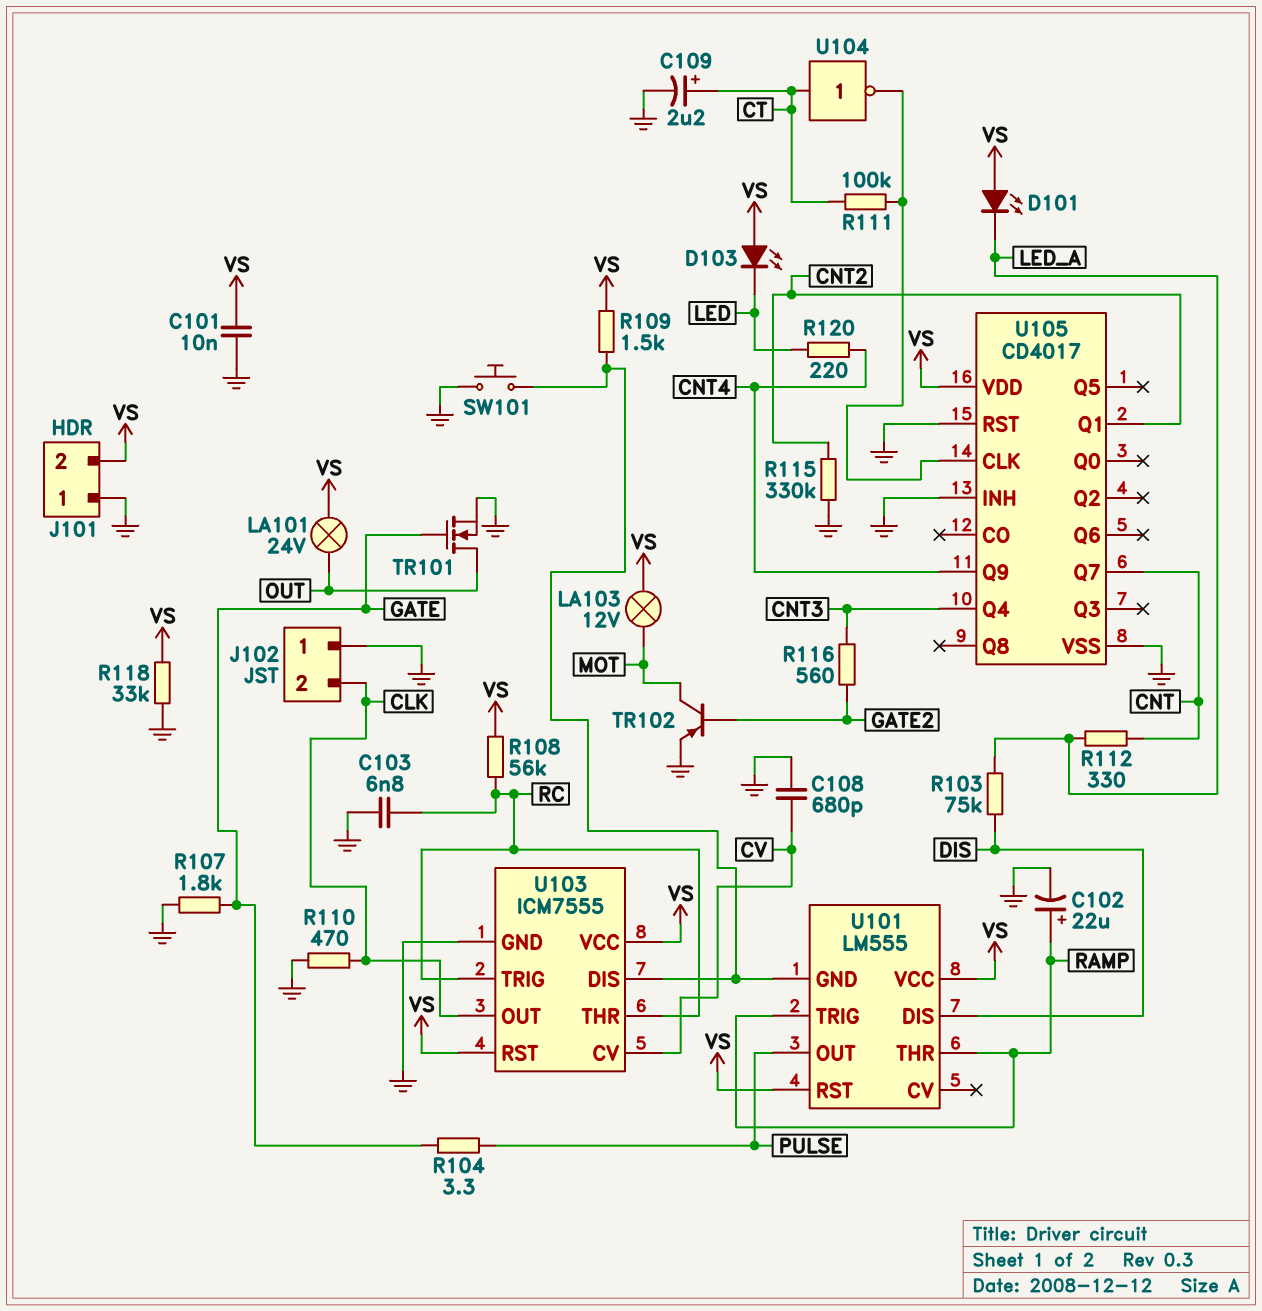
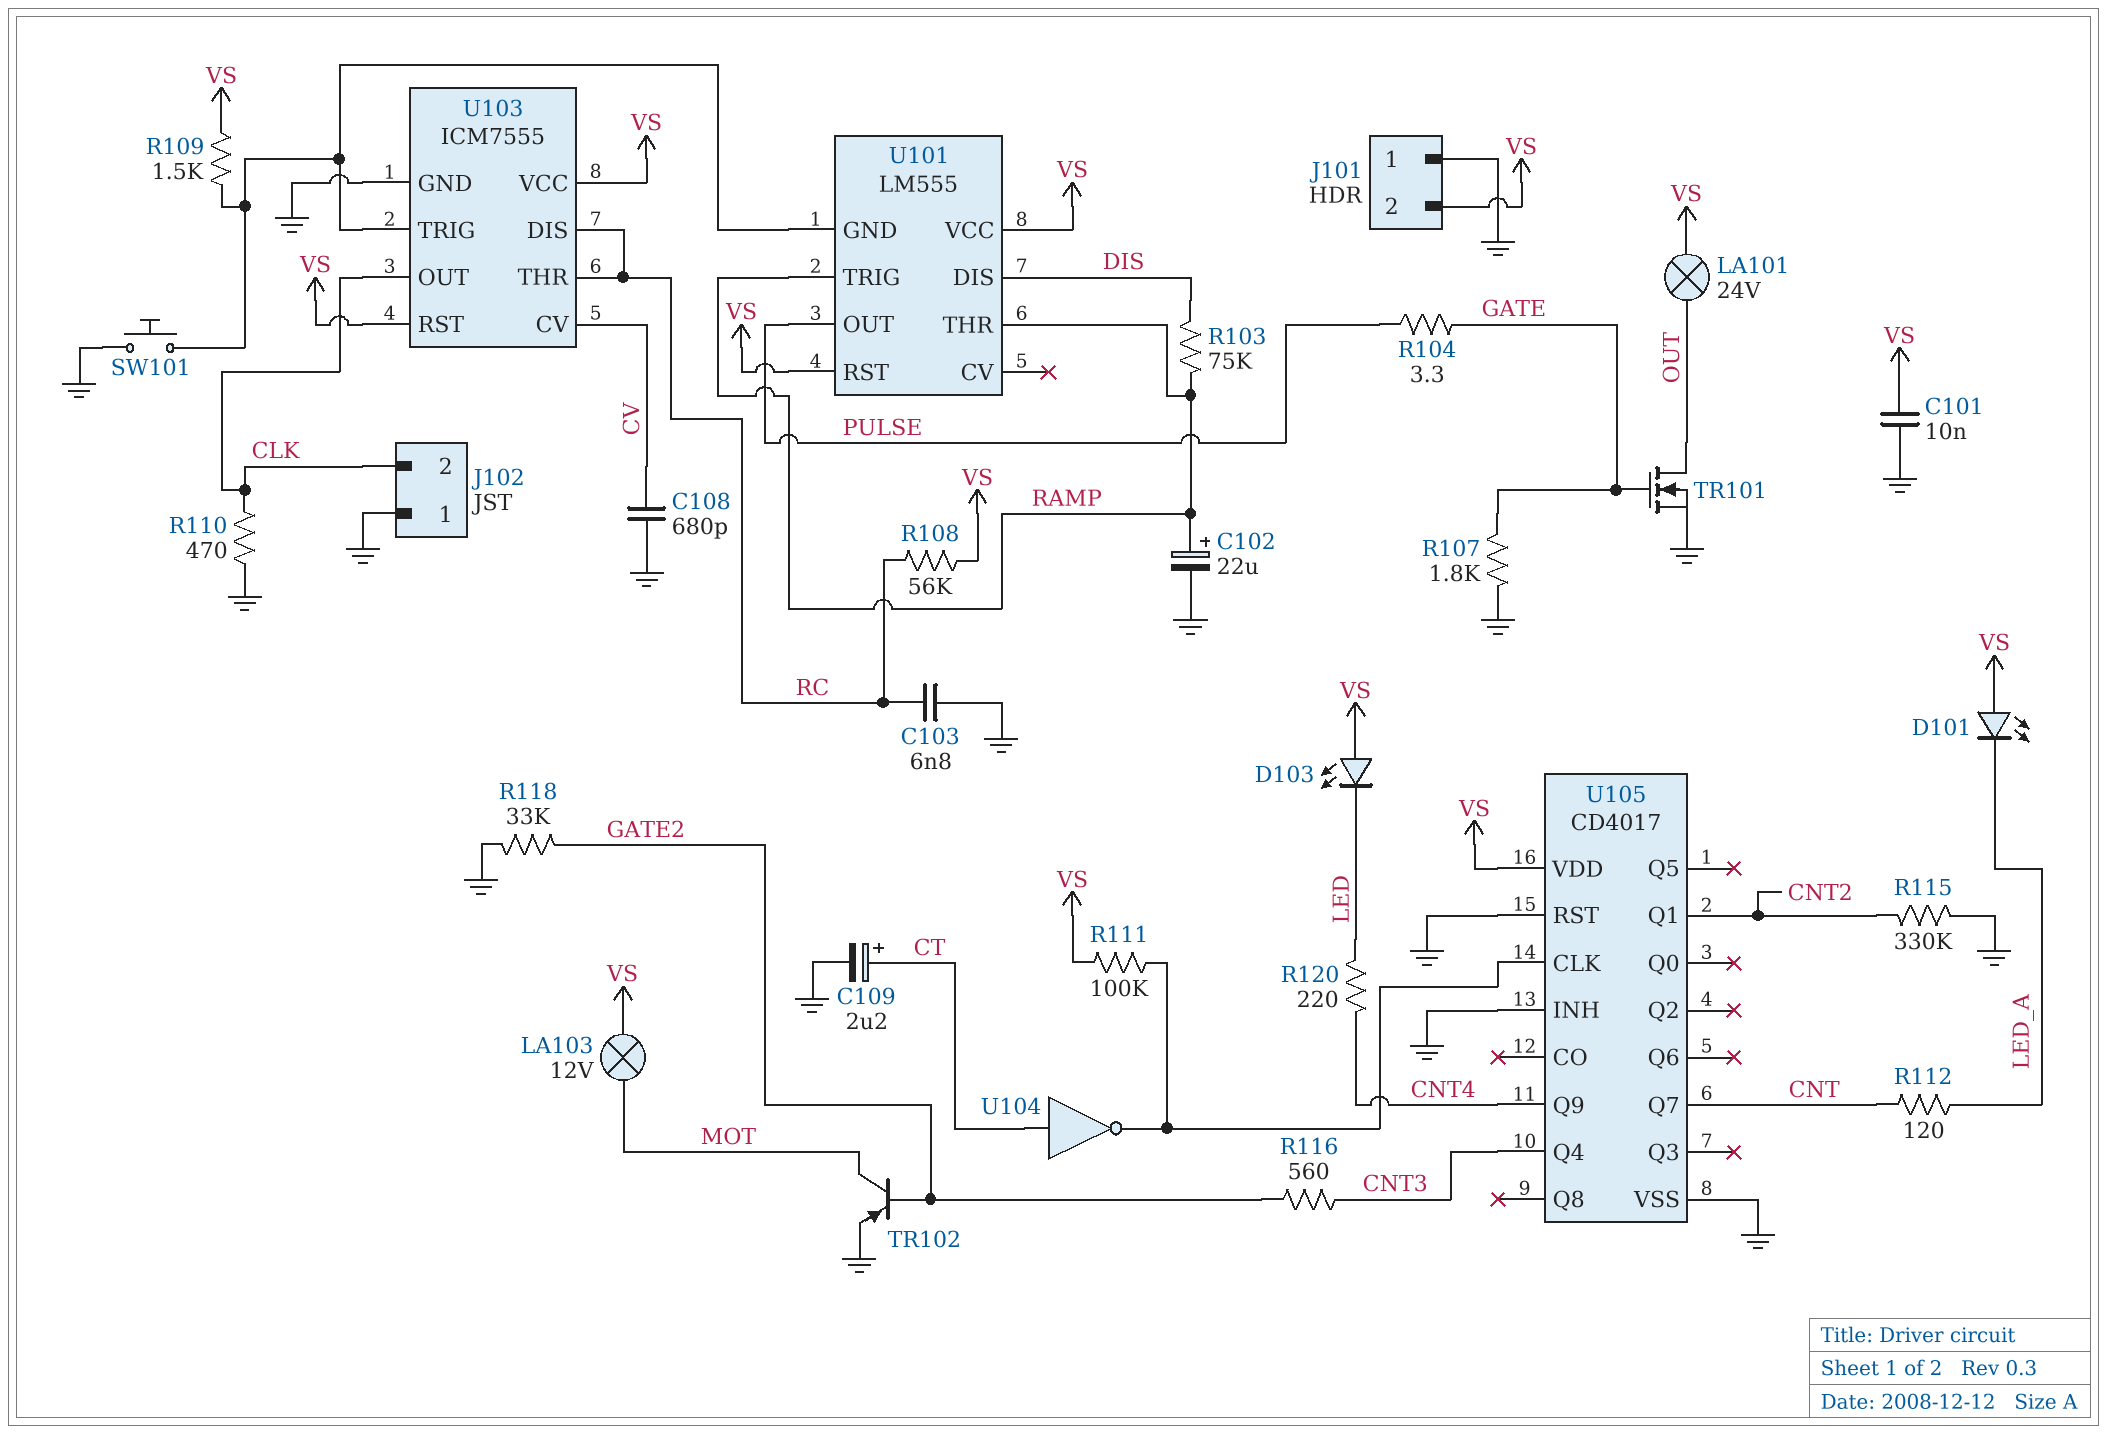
R103: 75k (DIS, LED_A) -> 75k (DIS, RAMP)
R111: 100k (CT, U105/CLK) -> 100k (U105/CLK, VS)
R112: 330 (CNT, LED_A) -> 120 (CNT, LED_A)
R118: 33k (GND, VS) -> 33k (GATE2, GND)
U103 pin DIS: U101/GND -> RC
U103 pin TRIG: RC -> U101/GND

